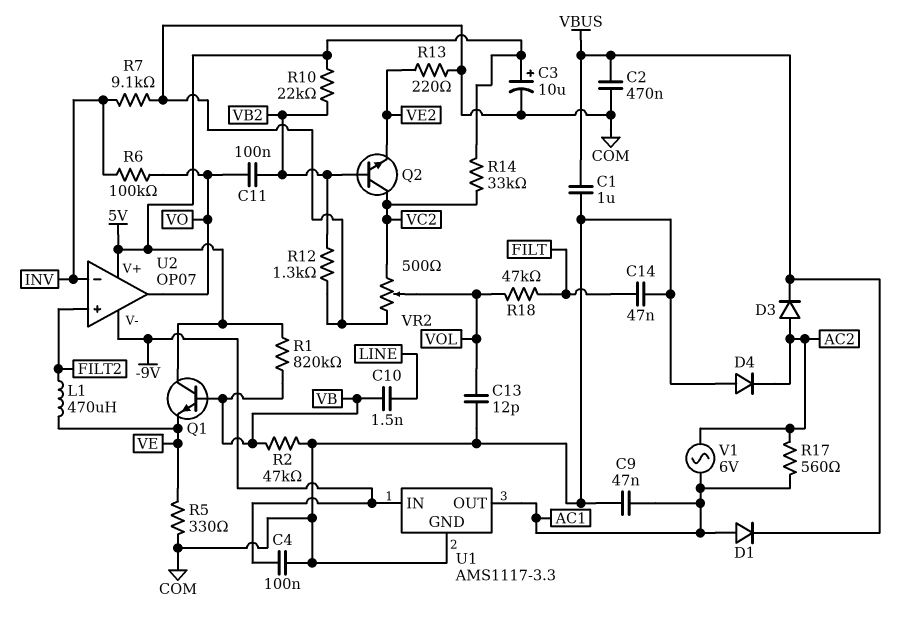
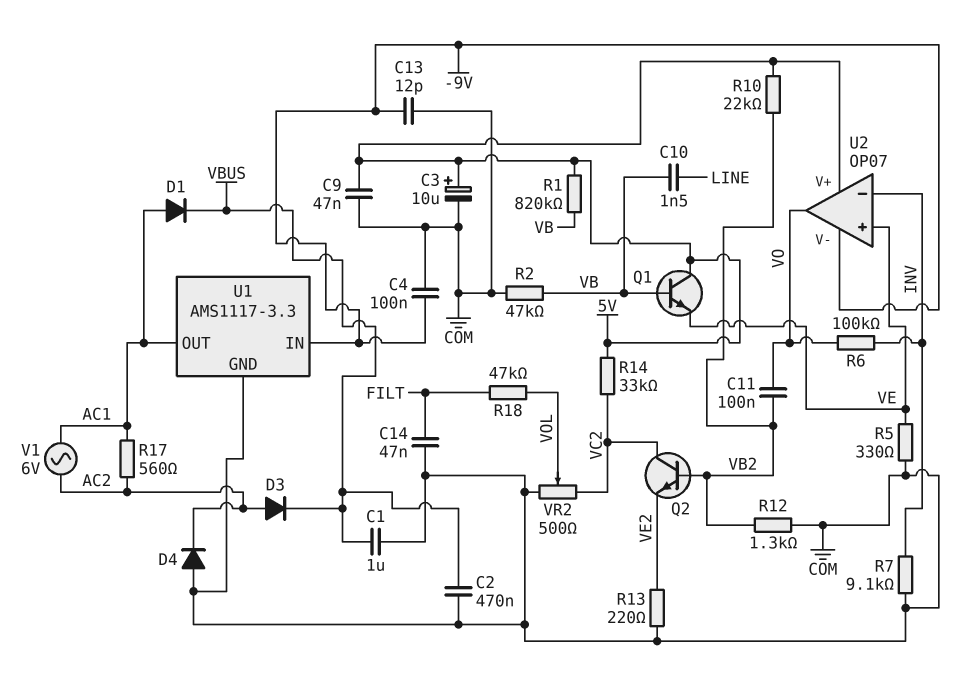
C9: 47nF (AC1, COM) -> 47nF (5V, COM)
C13: 12pF (COM, VOL) -> 12pF (-9V, COM)
L1: 470uH (FILT2, VE) -> none
U2 pin in+: FILT2 -> VE

